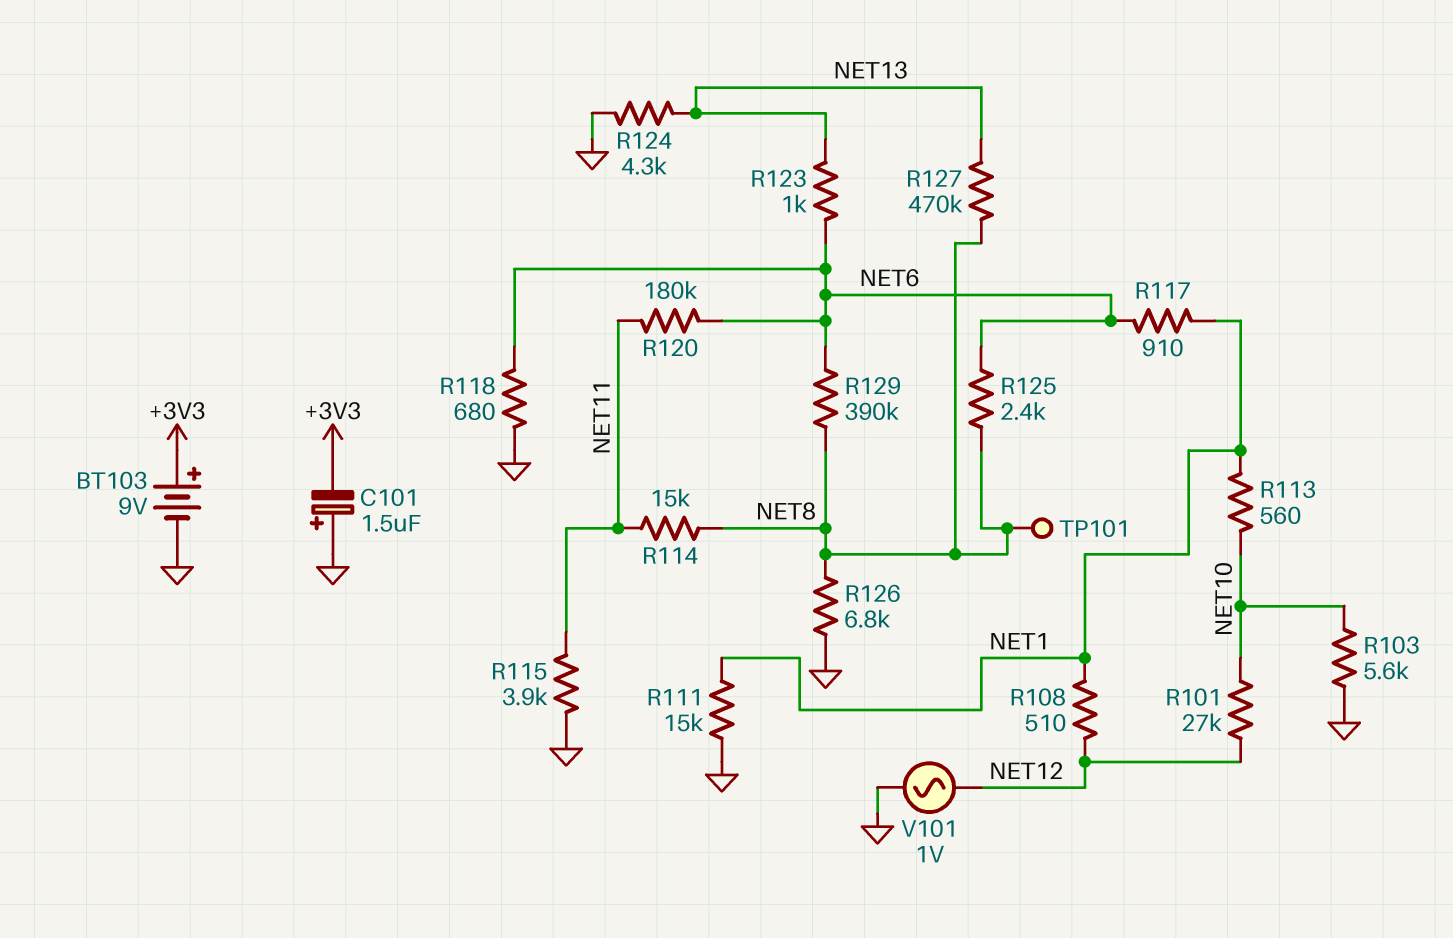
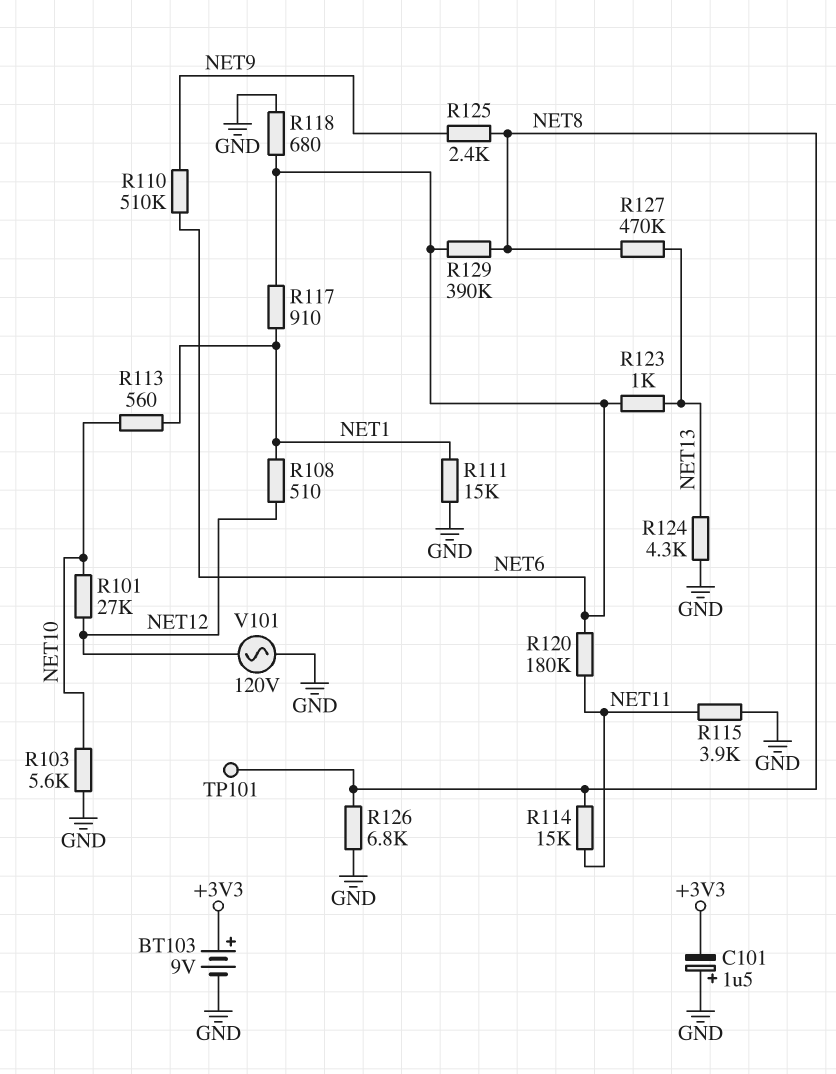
R110: none -> 510k (NET6, NET9)
R125: 2.4k (NET6, NET8) -> 2.4k (NET8, NET9)
V101: AC 1V (GND, NET12) -> AC 120V (GND, NET12)

